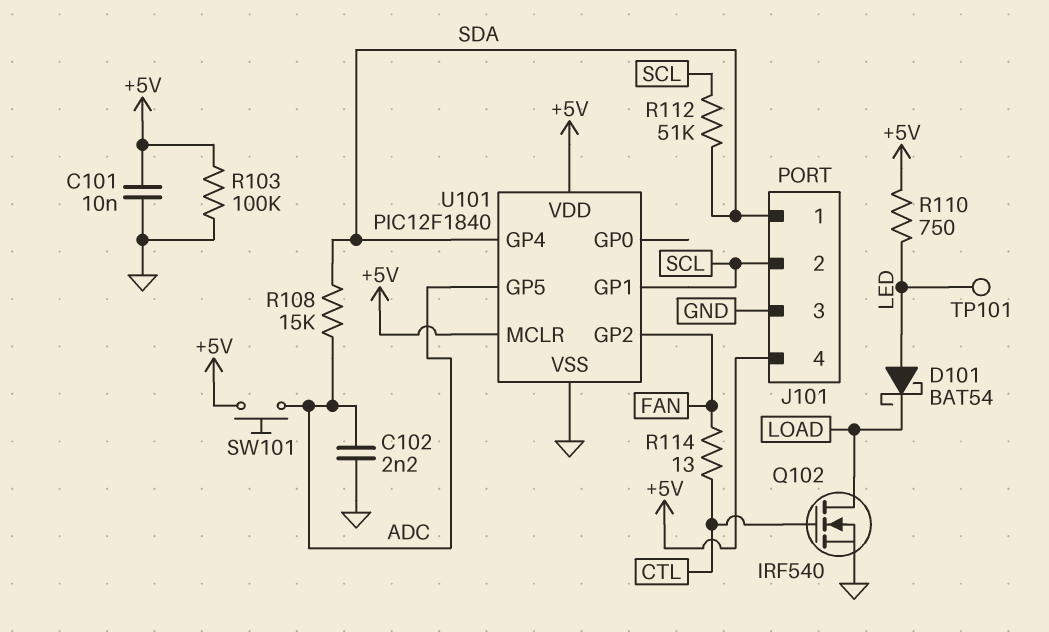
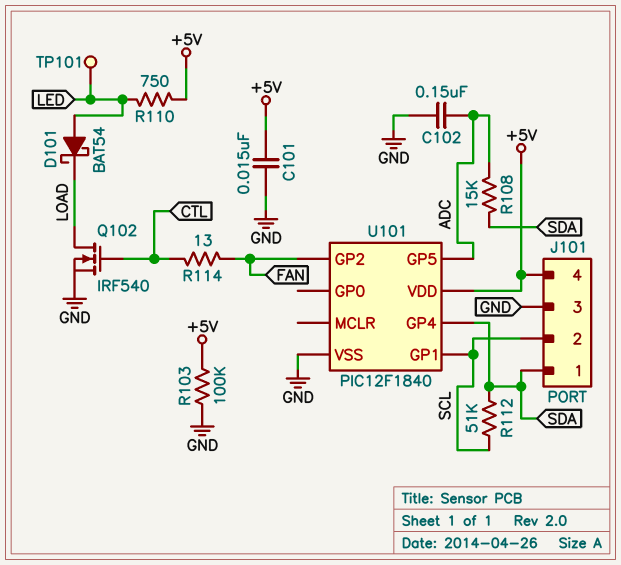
C101: 10nF (+5V, GND) -> 15nF (+5V, GND)
C102: 2.2nF (ADC, GND) -> 150nF (ADC, GND)
SW101: button (+5V, ADC) -> none
U101 pin MCLR: +5V -> none

